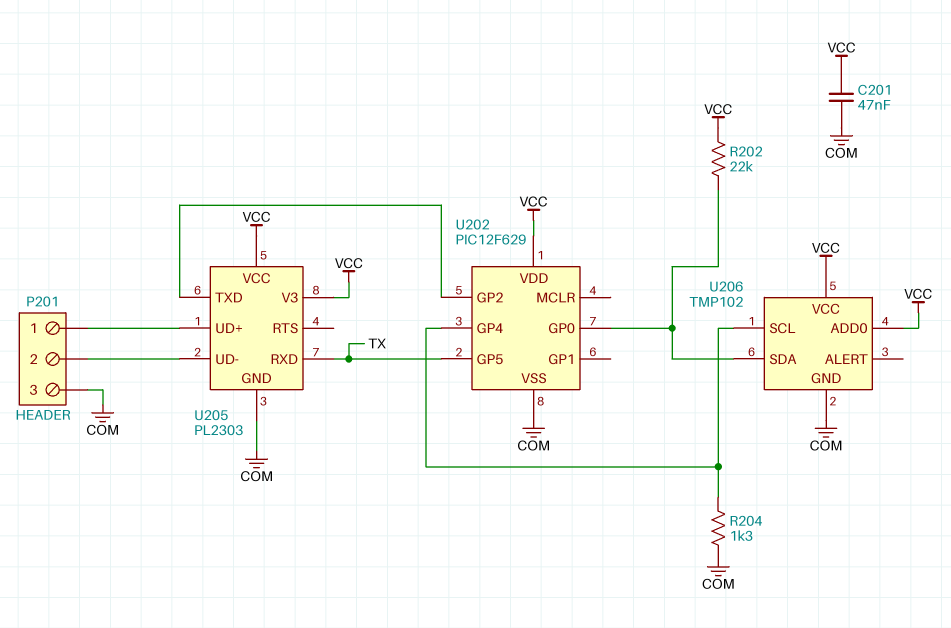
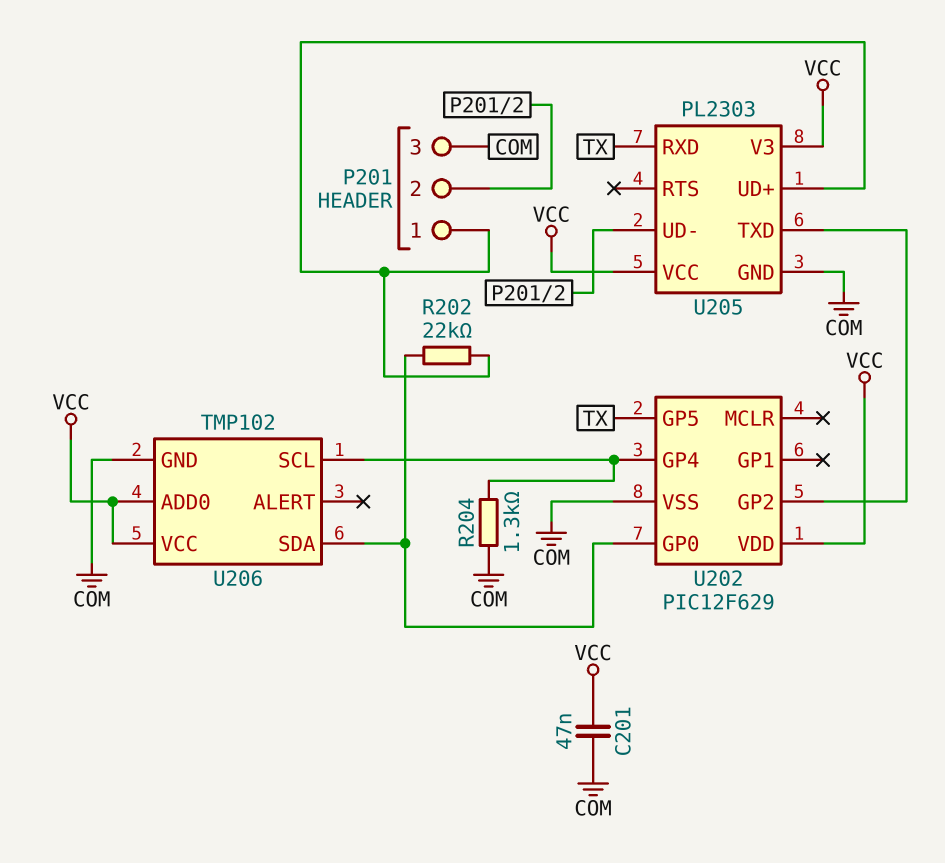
R202: 22k (U202/GP0, VCC) -> 22k (P201/1, U202/GP0)

